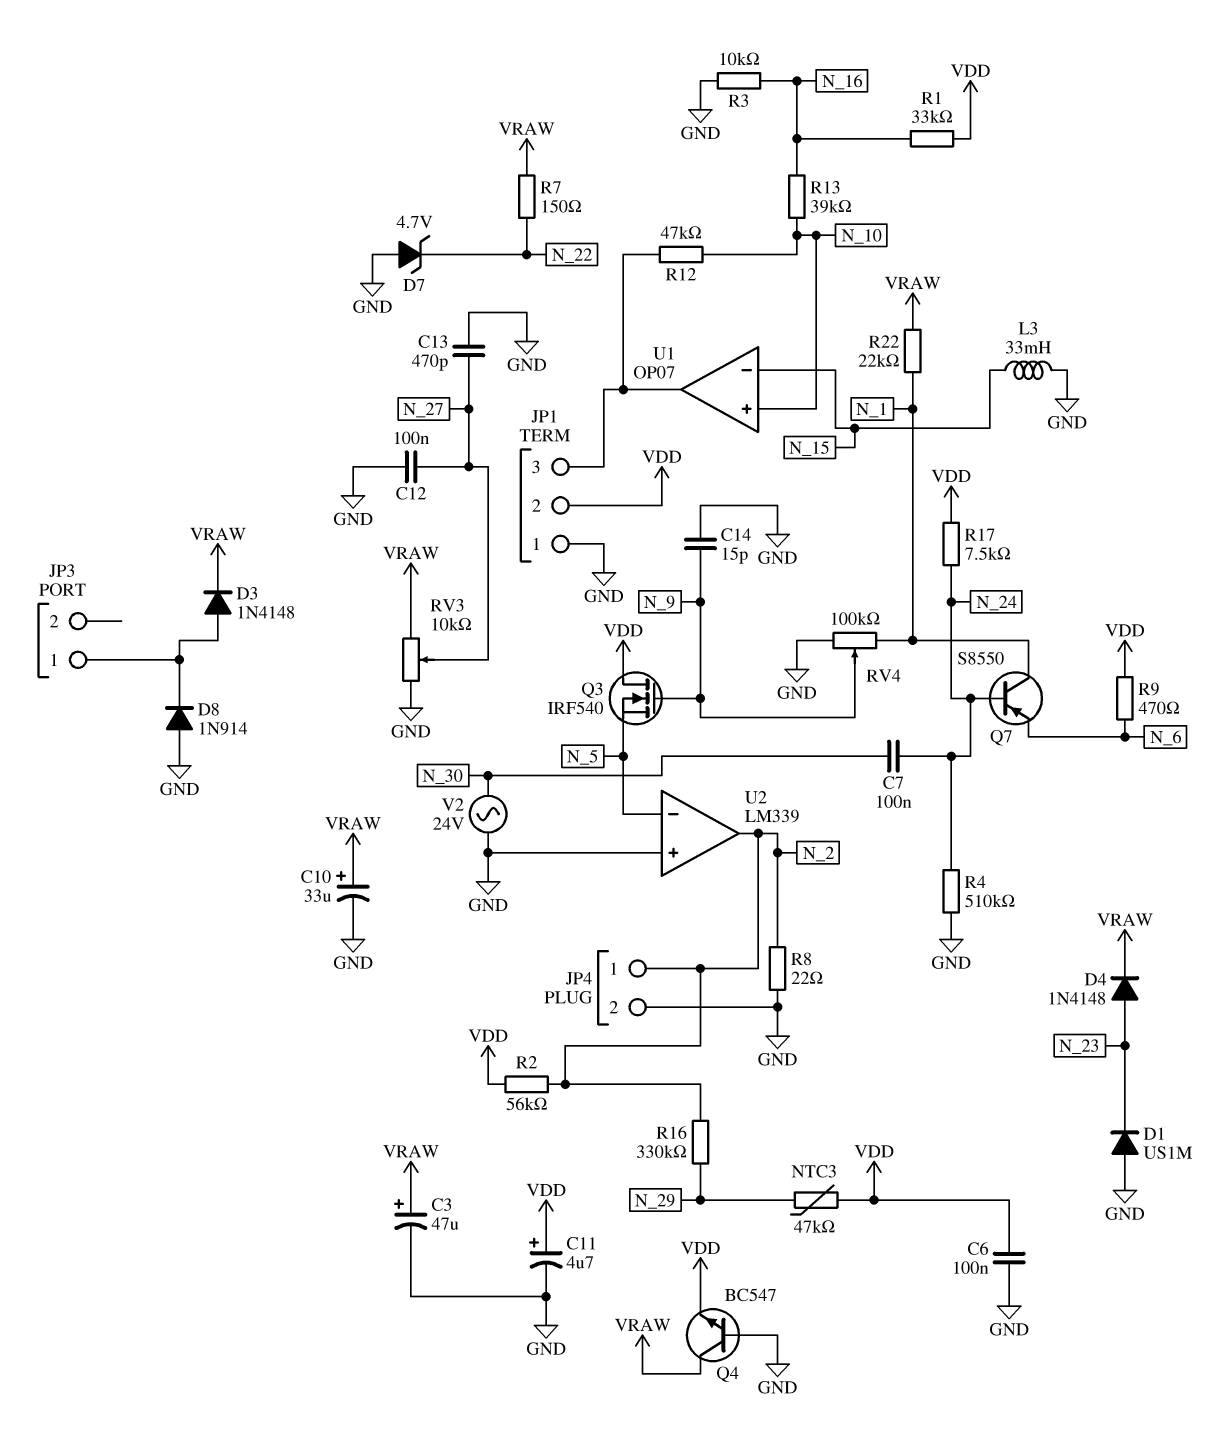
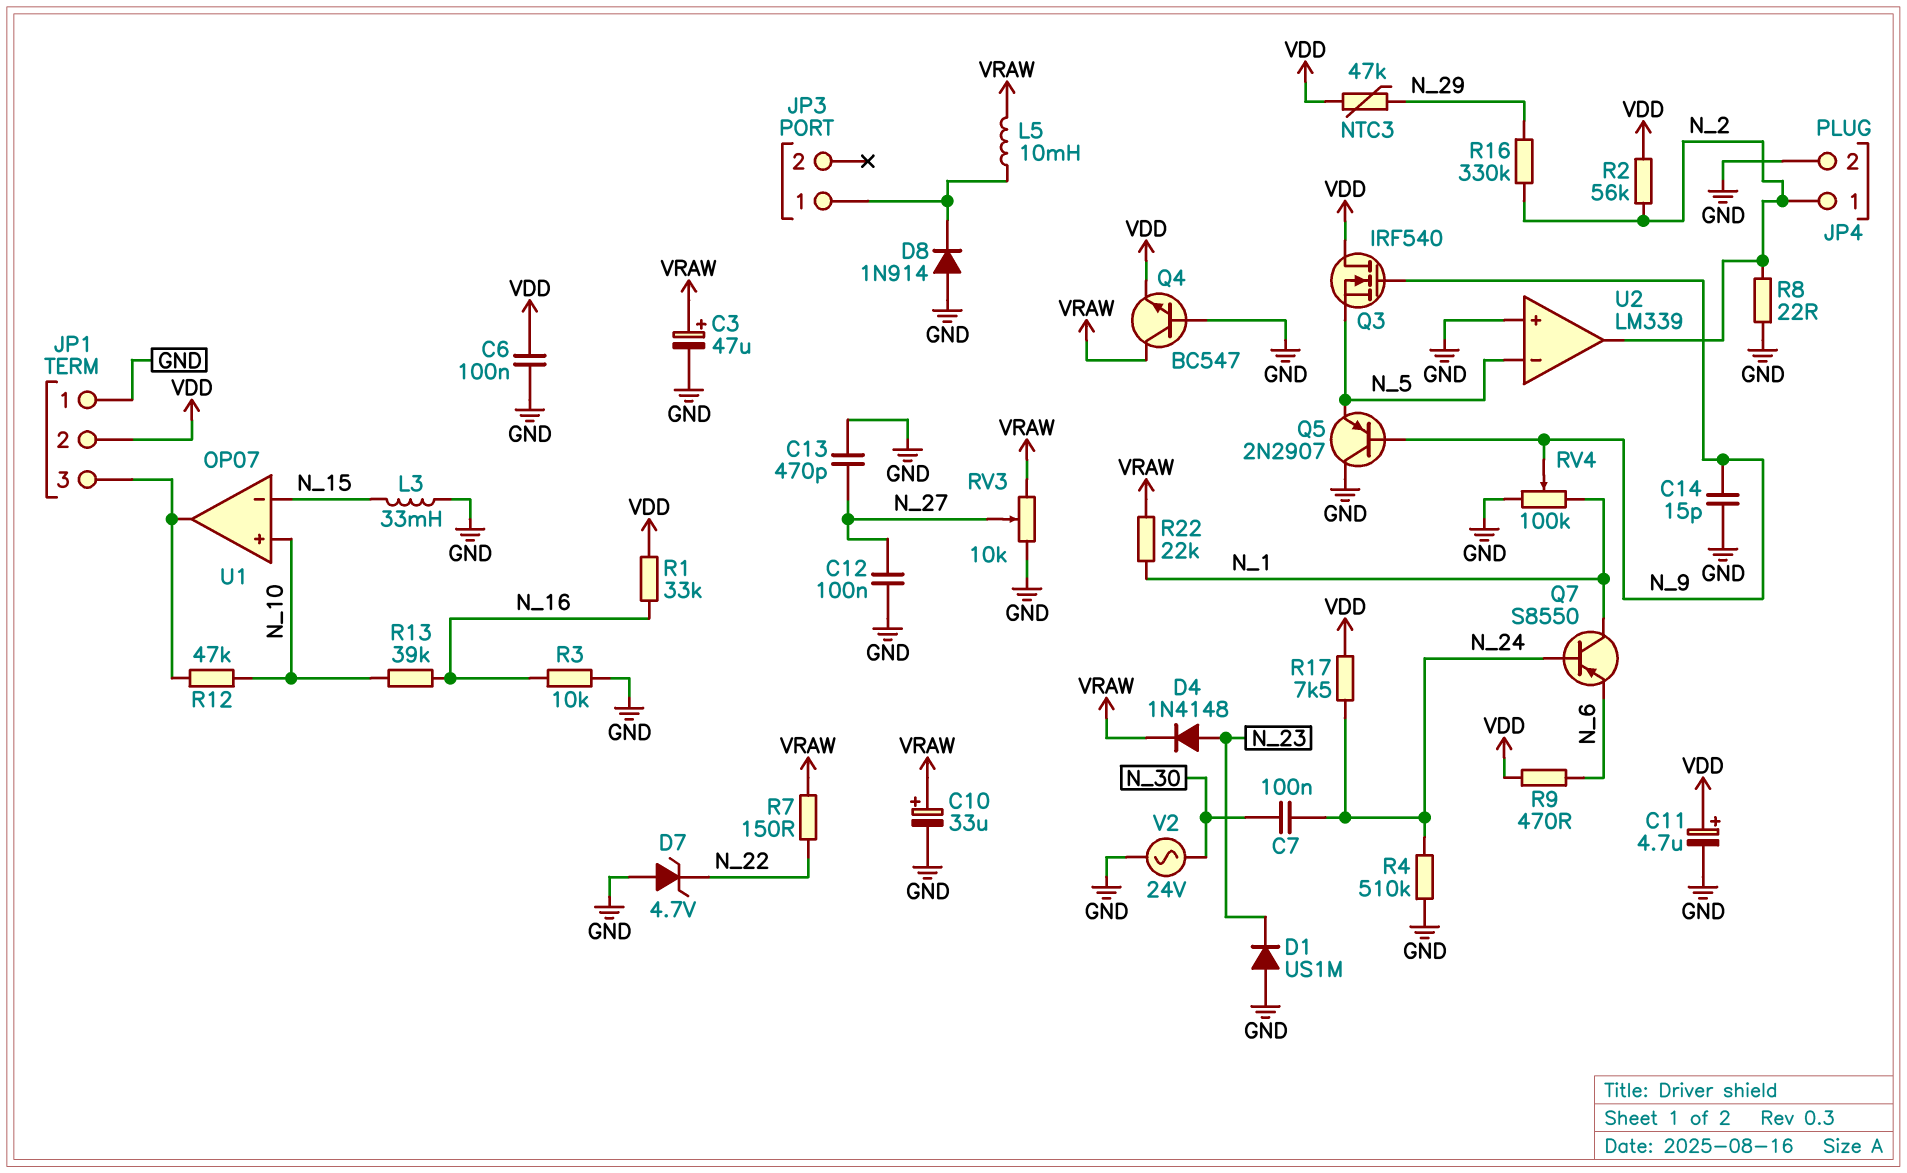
D3: diode 1N4148 (A JP3/1, K VRAW) -> none
L5: none -> 10mH (JP3/1, VRAW)
Q5: none -> PNP 2N2907 (B N_9, C GND, E N_5)

